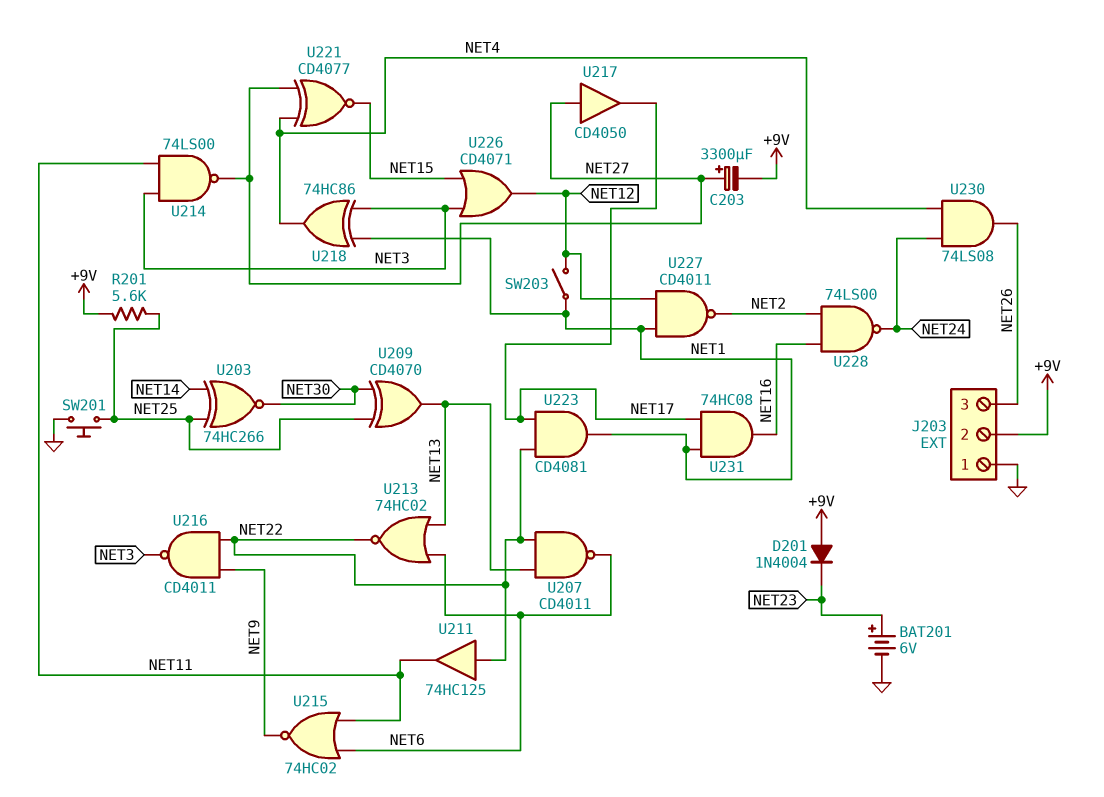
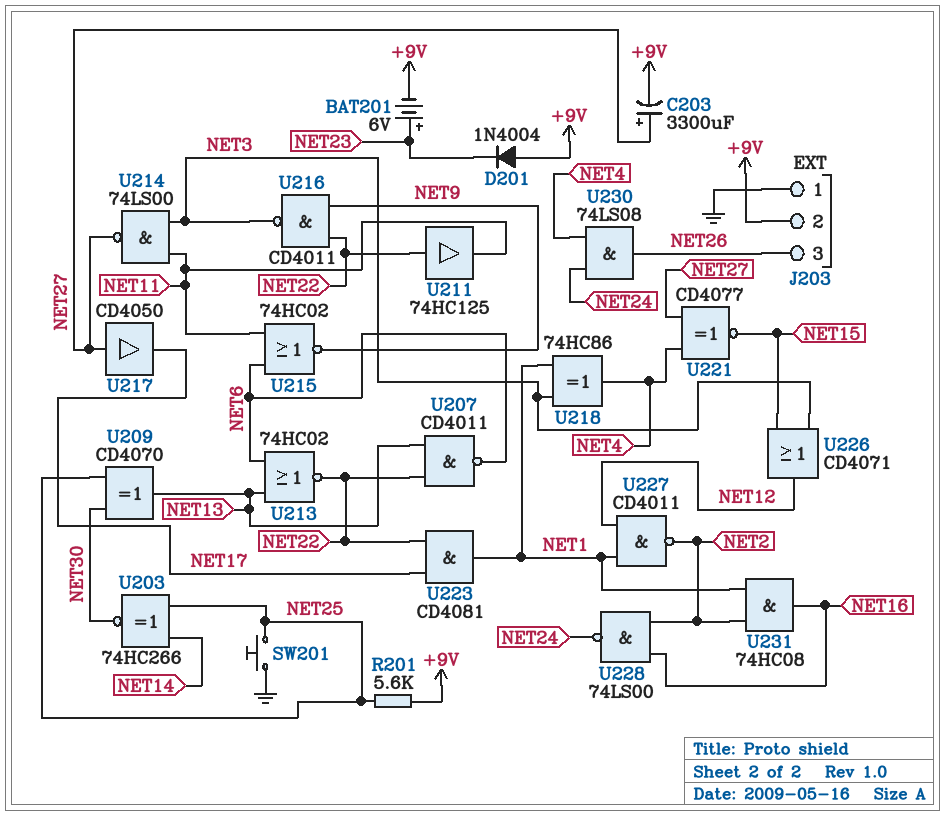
BAT201: 6V (plus NET23, minus GND) -> 6V (plus NET23, minus +9V)
SW203: switch (NET1, NET12) -> none
U231: AND 74HC08 (in NET1, in NET17, out NET16) -> AND 74HC08 (in NET1, in NET2, out NET16)

